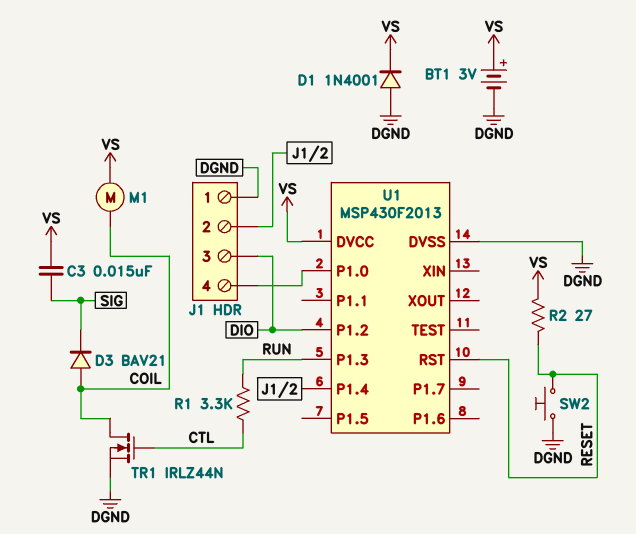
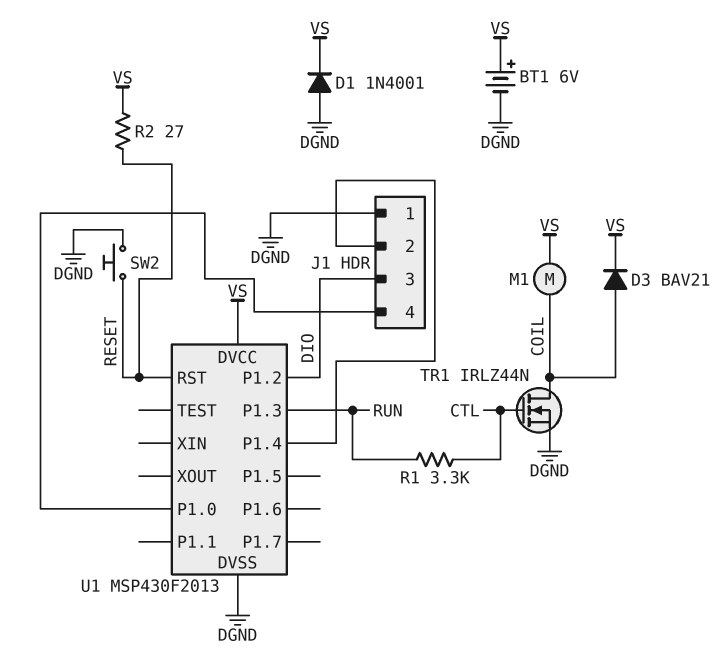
BT1: 3V (plus VS, minus DGND) -> 6V (plus VS, minus DGND)
C3: 15nF (SIG, VS) -> none
D3: diode BAV21 (A COIL, K SIG) -> diode BAV21 (A COIL, K VS)

